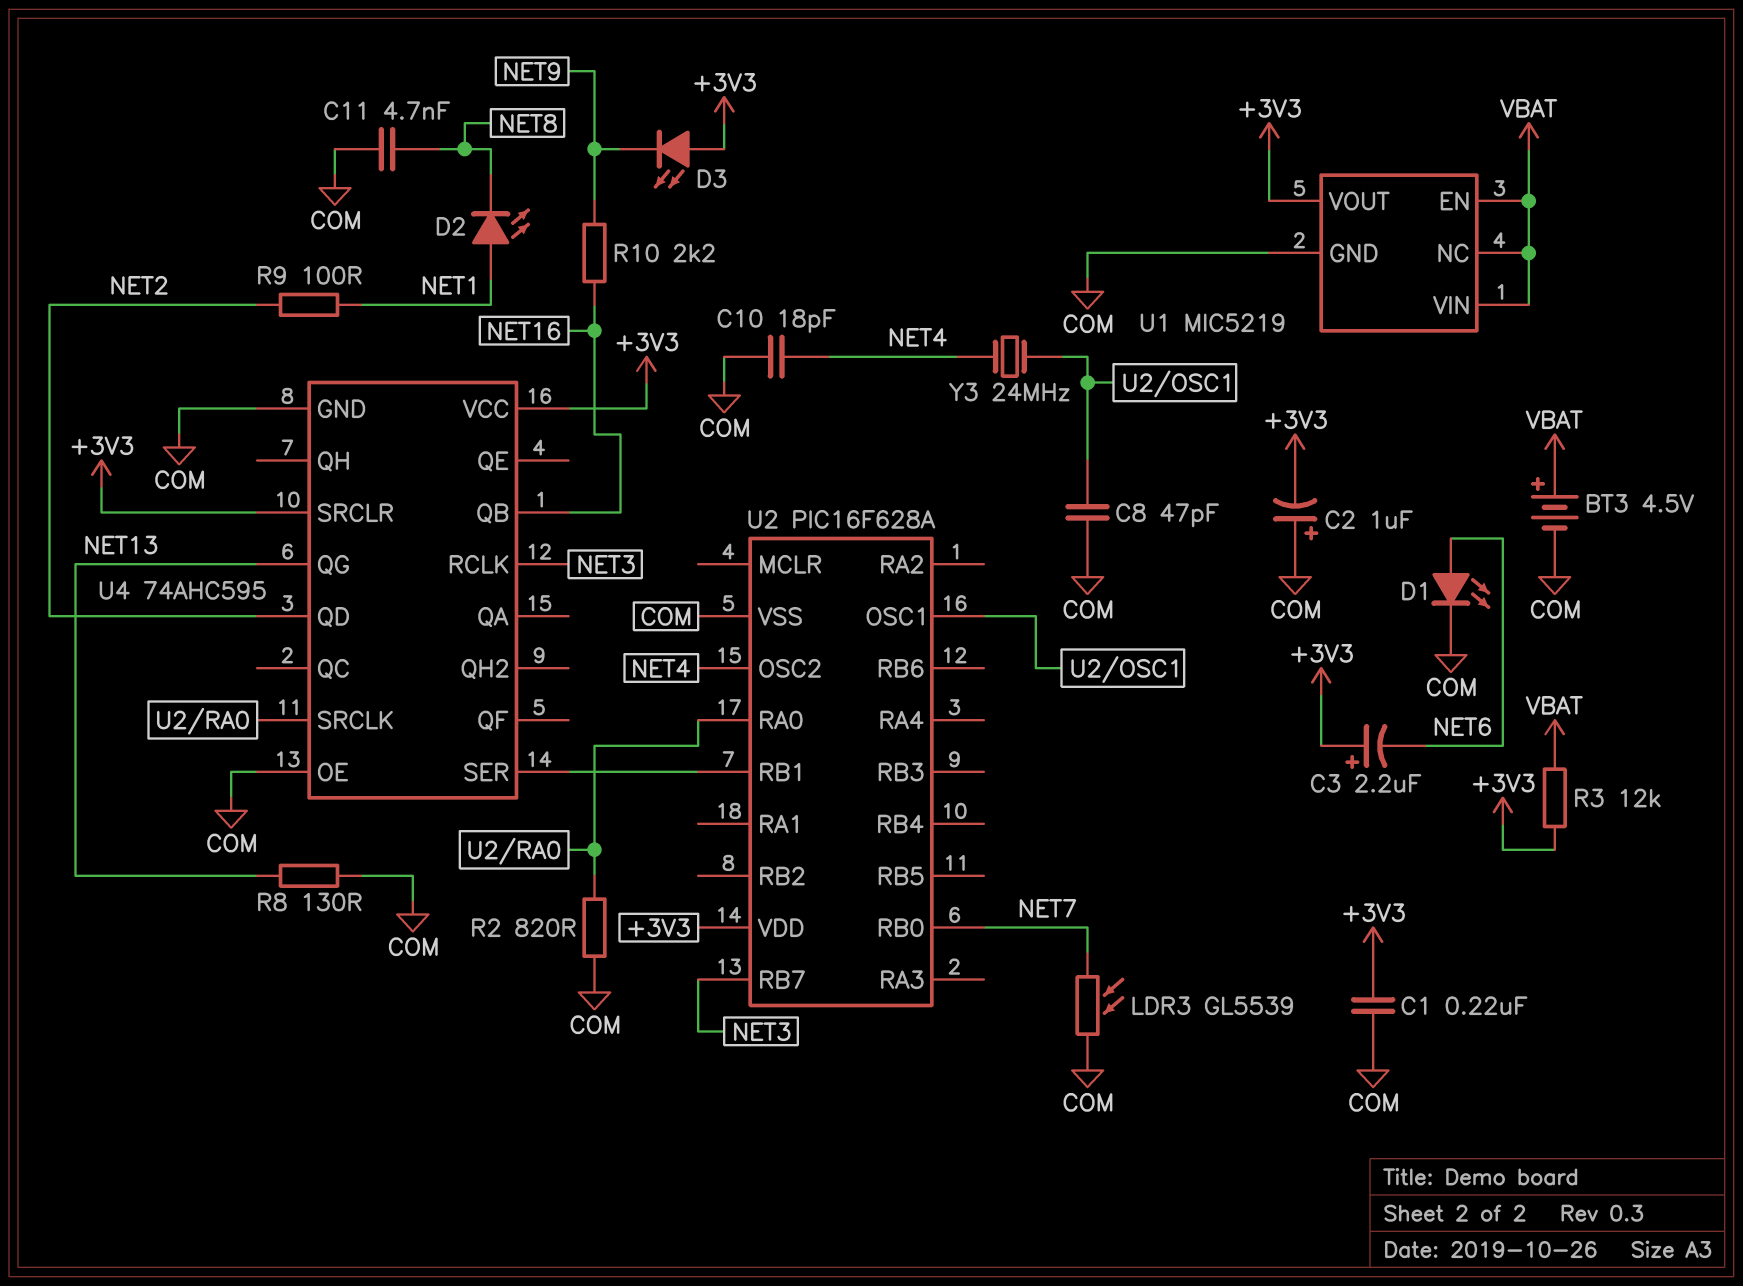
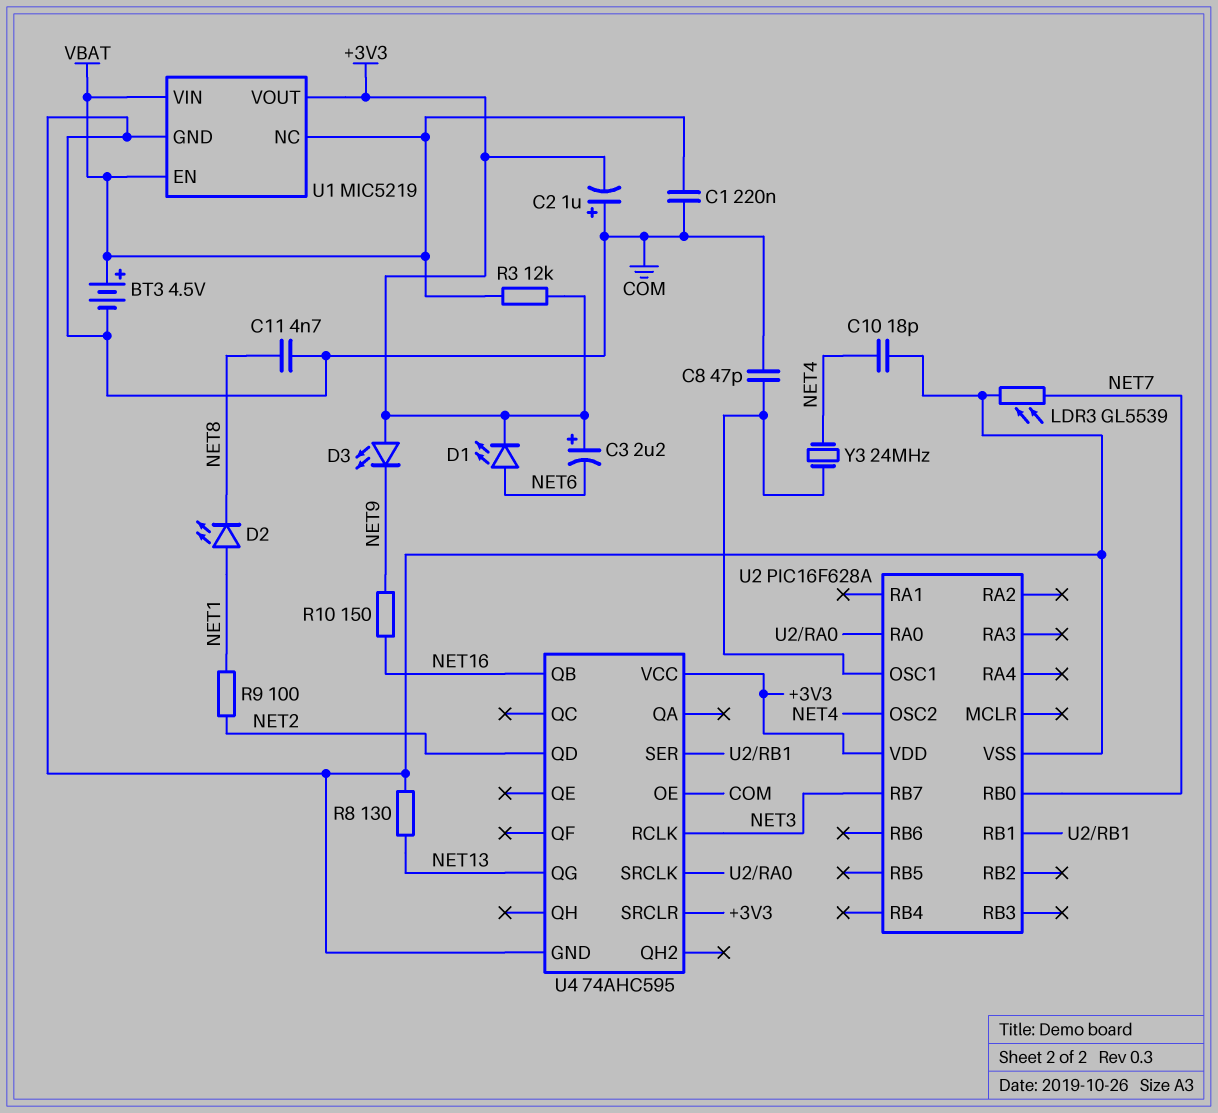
C1: 220nF (+3V3, COM) -> 220nF (COM, VBAT)
D1: LED (A NET6, K COM) -> LED (A NET6, K +3V3)
R2: 820 (COM, U2/RA0) -> none
R10: 2.2k (NET9, NET16) -> 150 (NET9, NET16)

